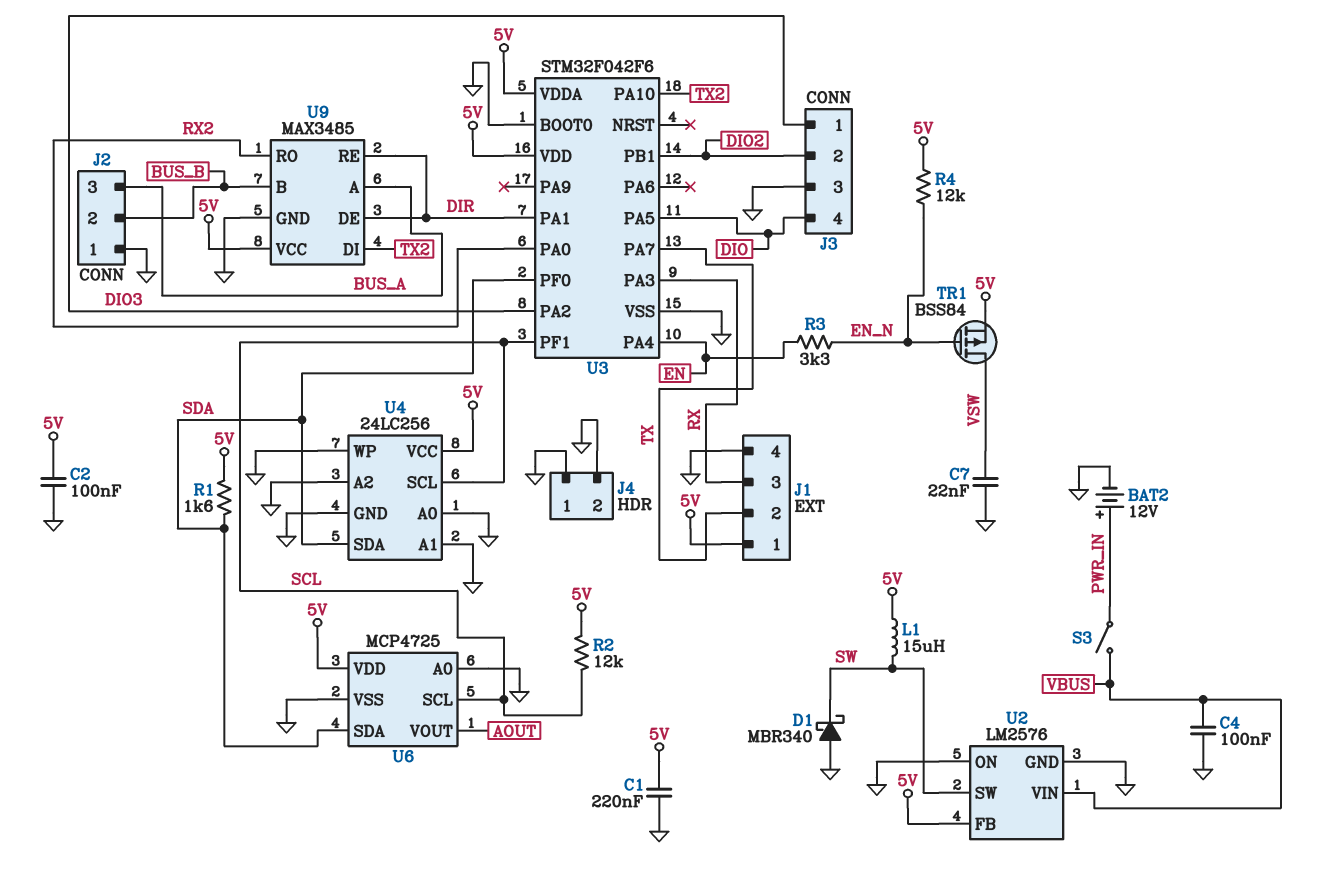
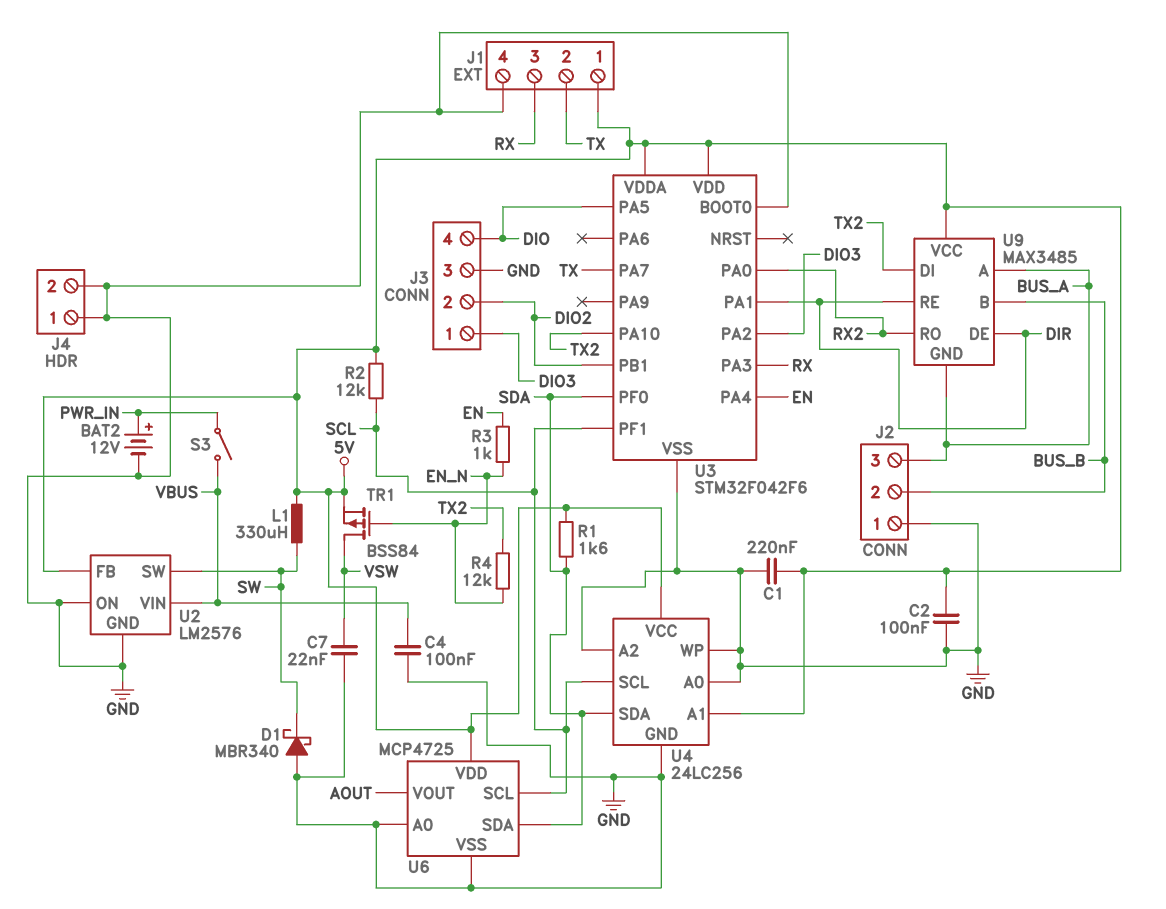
L1: 15uH (5V, SW) -> 330uH (5V, SW)
R3: 3.3k (EN, EN_N) -> 1k (EN, EN_N)
R4: 12k (5V, EN_N) -> 12k (EN_N, TX2)
U4 pin A1: GND -> 5V
U9 pin GND: GND -> BUS_A

